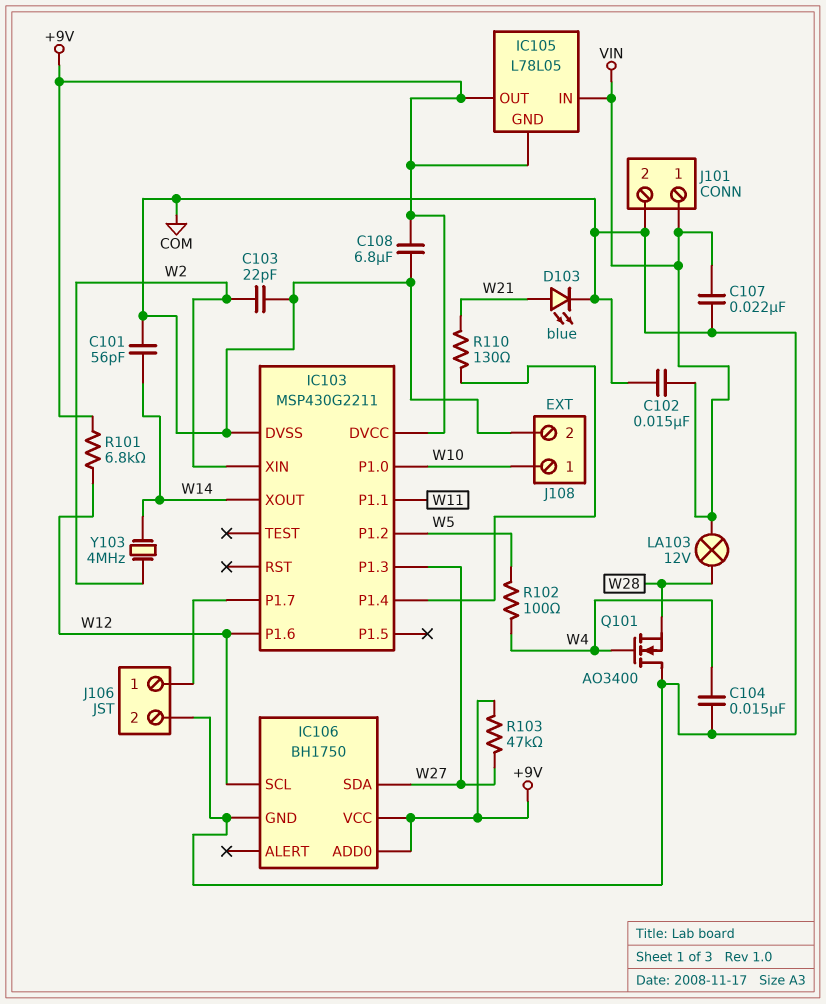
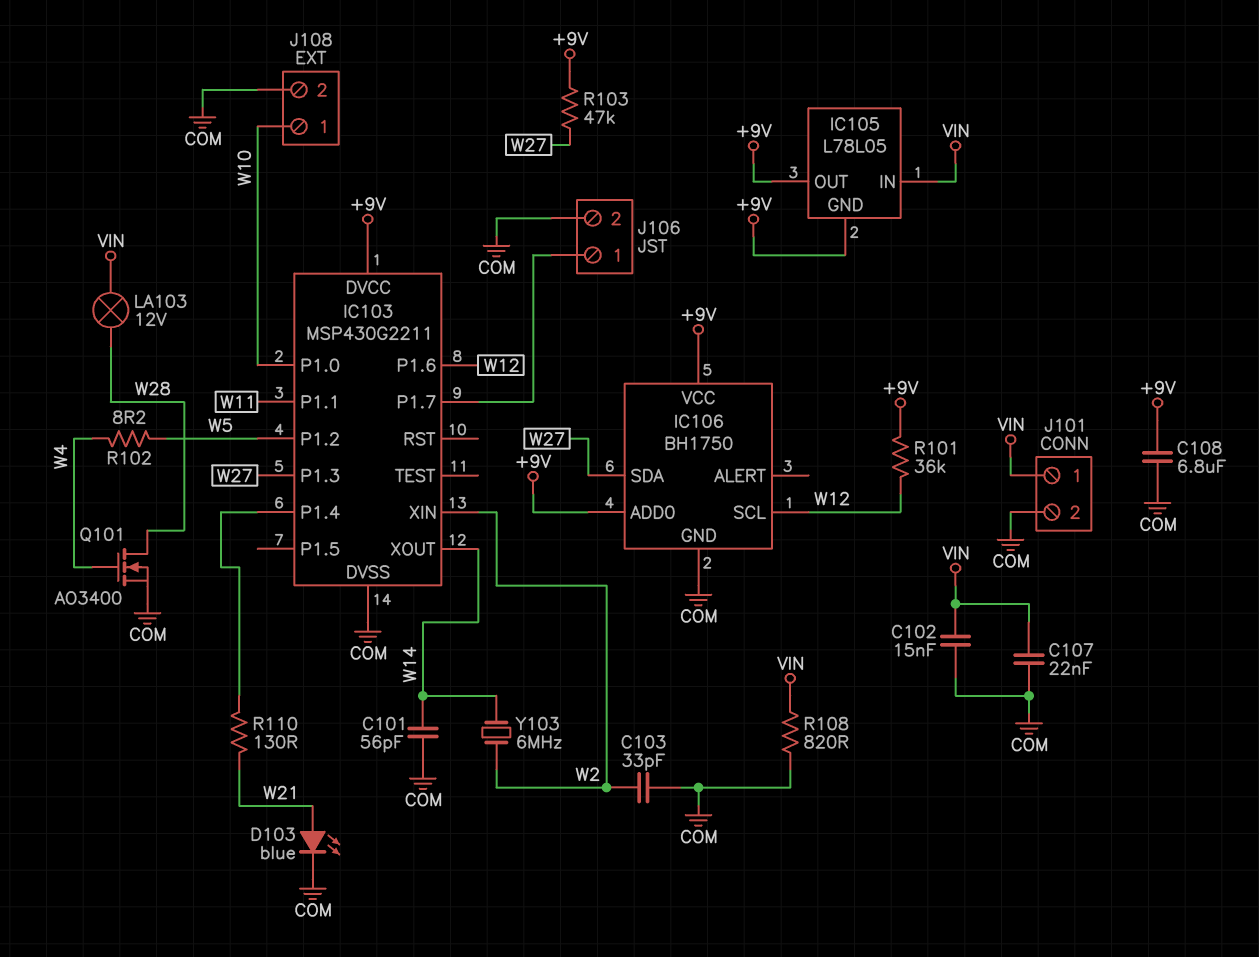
C103: 22pF (COM, W2) -> 33pF (COM, W2)
C104: 15nF (COM, W4) -> none
Q101: NMOS AO3400 (G W4, D COM, S W28) -> NMOS AO3400 (G W4, D W28, S COM)
R101: 6.8k (+9V, W12) -> 36k (+9V, W12)
R102: 100 (W4, W5) -> 8.2 (W4, W5)
R108: none -> 820 (COM, VIN)
Y103: 4MHz (W2, W14) -> 6MHz (W2, W14)

